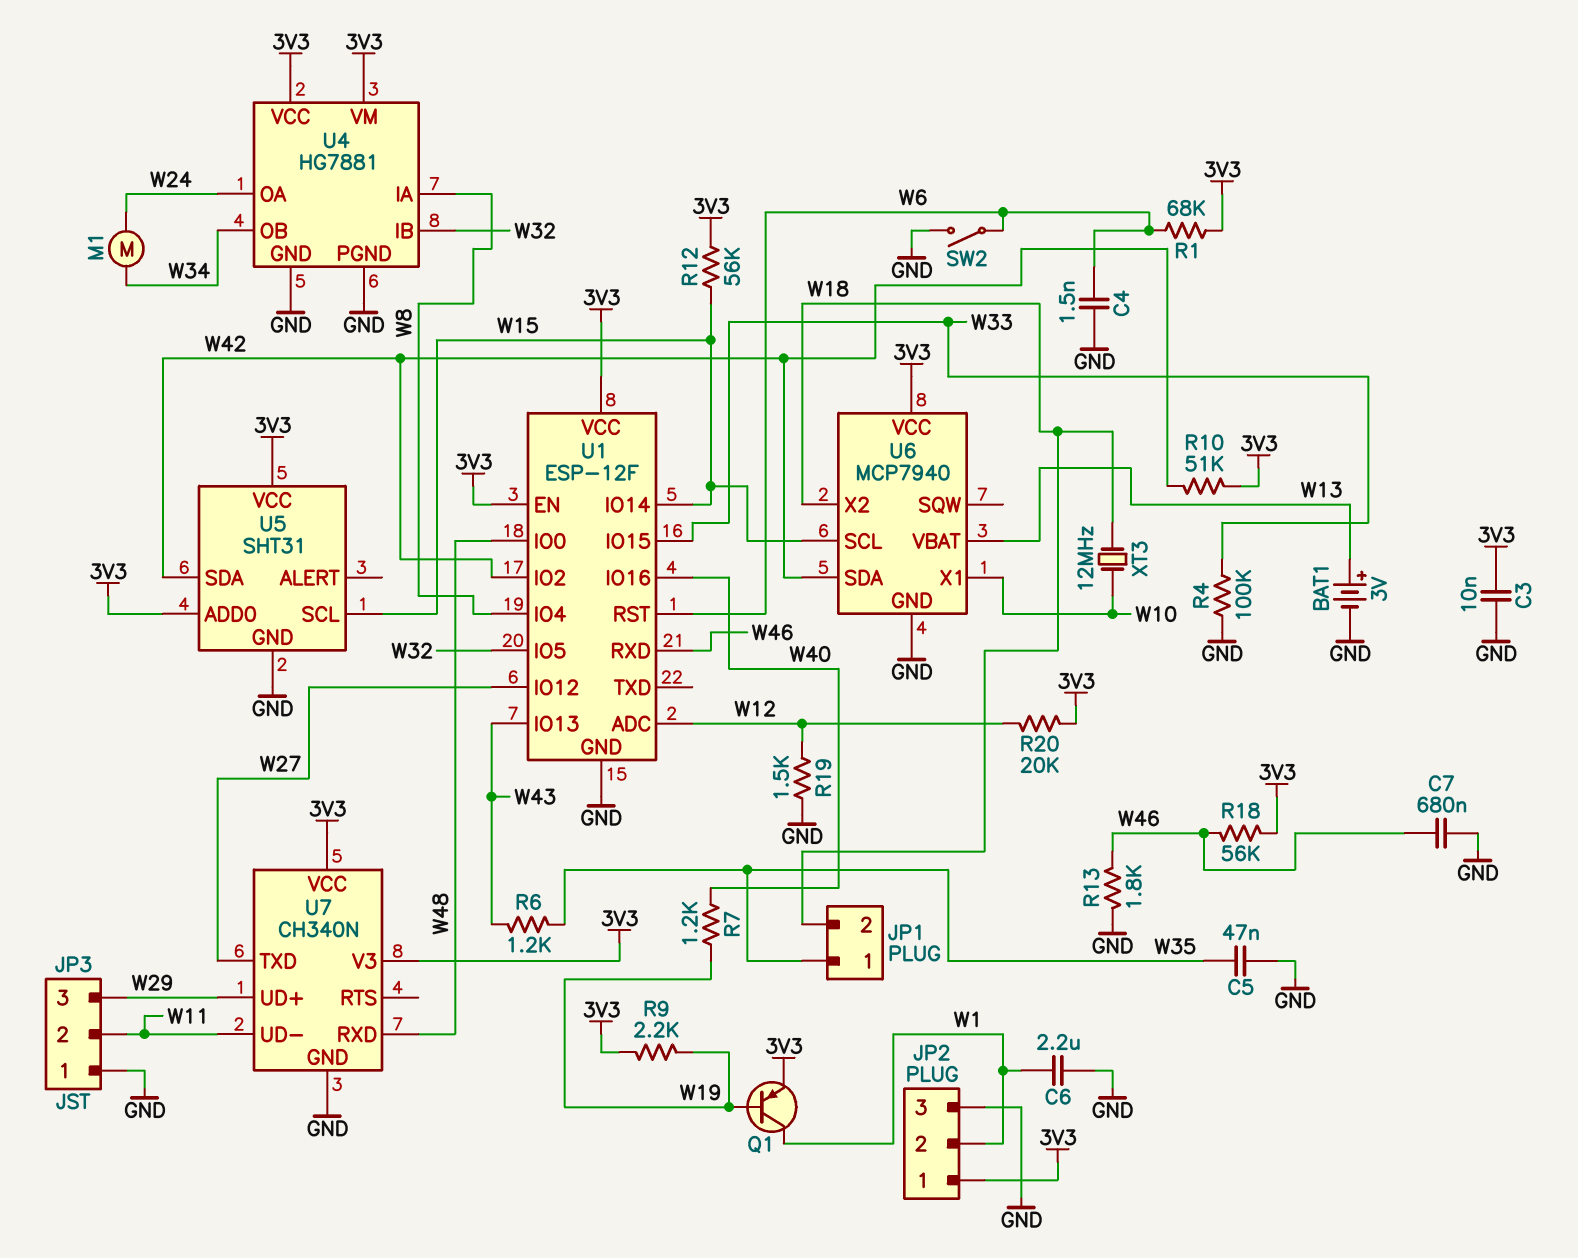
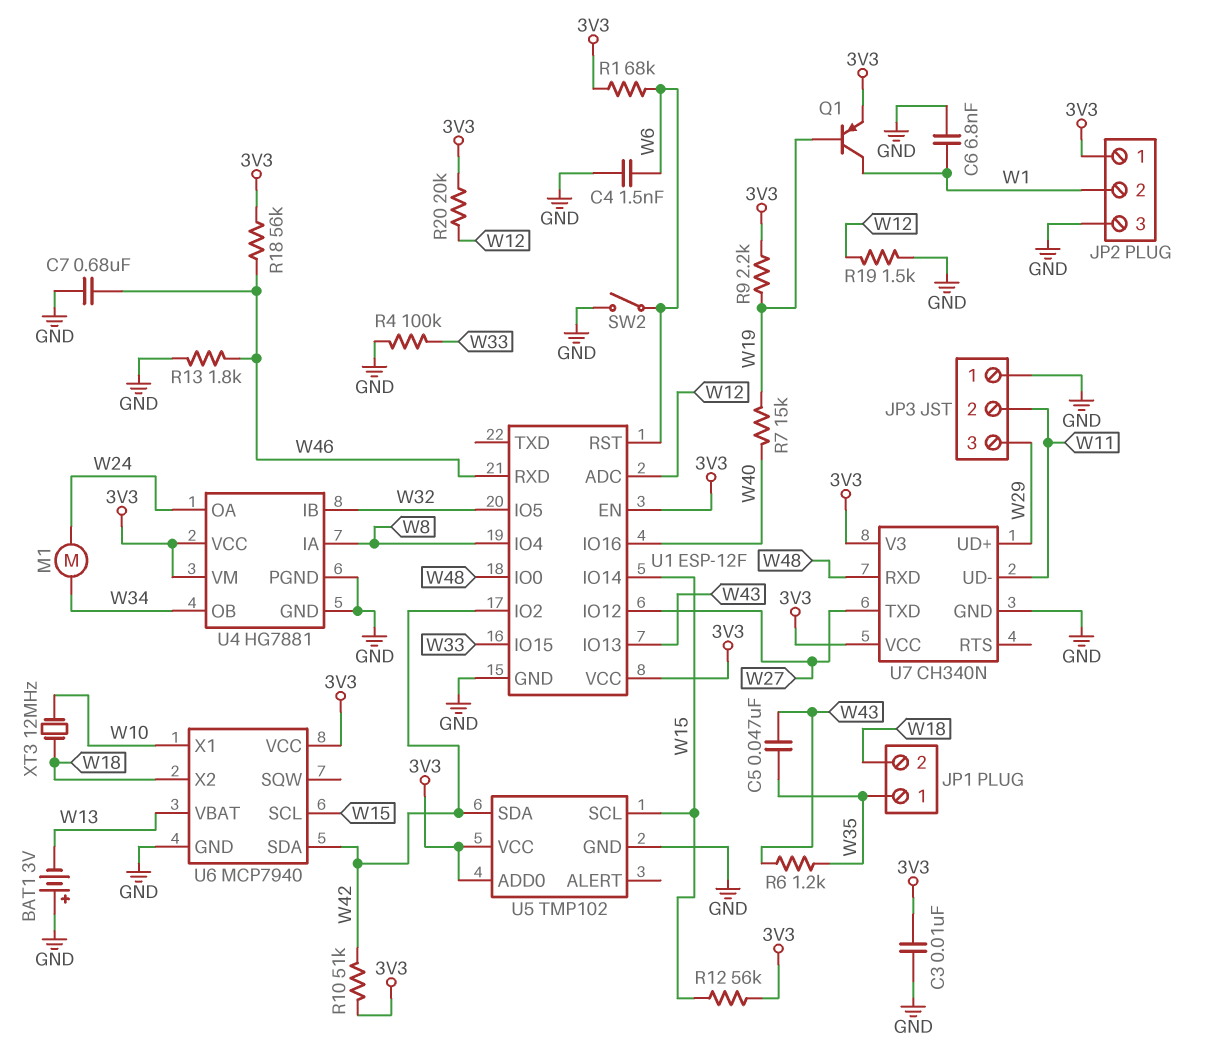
BAT1: 3V (plus W13, minus GND) -> 3V (plus GND, minus W13)
C5: 47nF (GND, W35) -> 47nF (W35, W43)
C6: 2.2uF (GND, W1) -> 6.8nF (GND, W1)
R7: 1.2k (W19, W40) -> 15k (W19, W40)
U5: SHT31 -> TMP102

